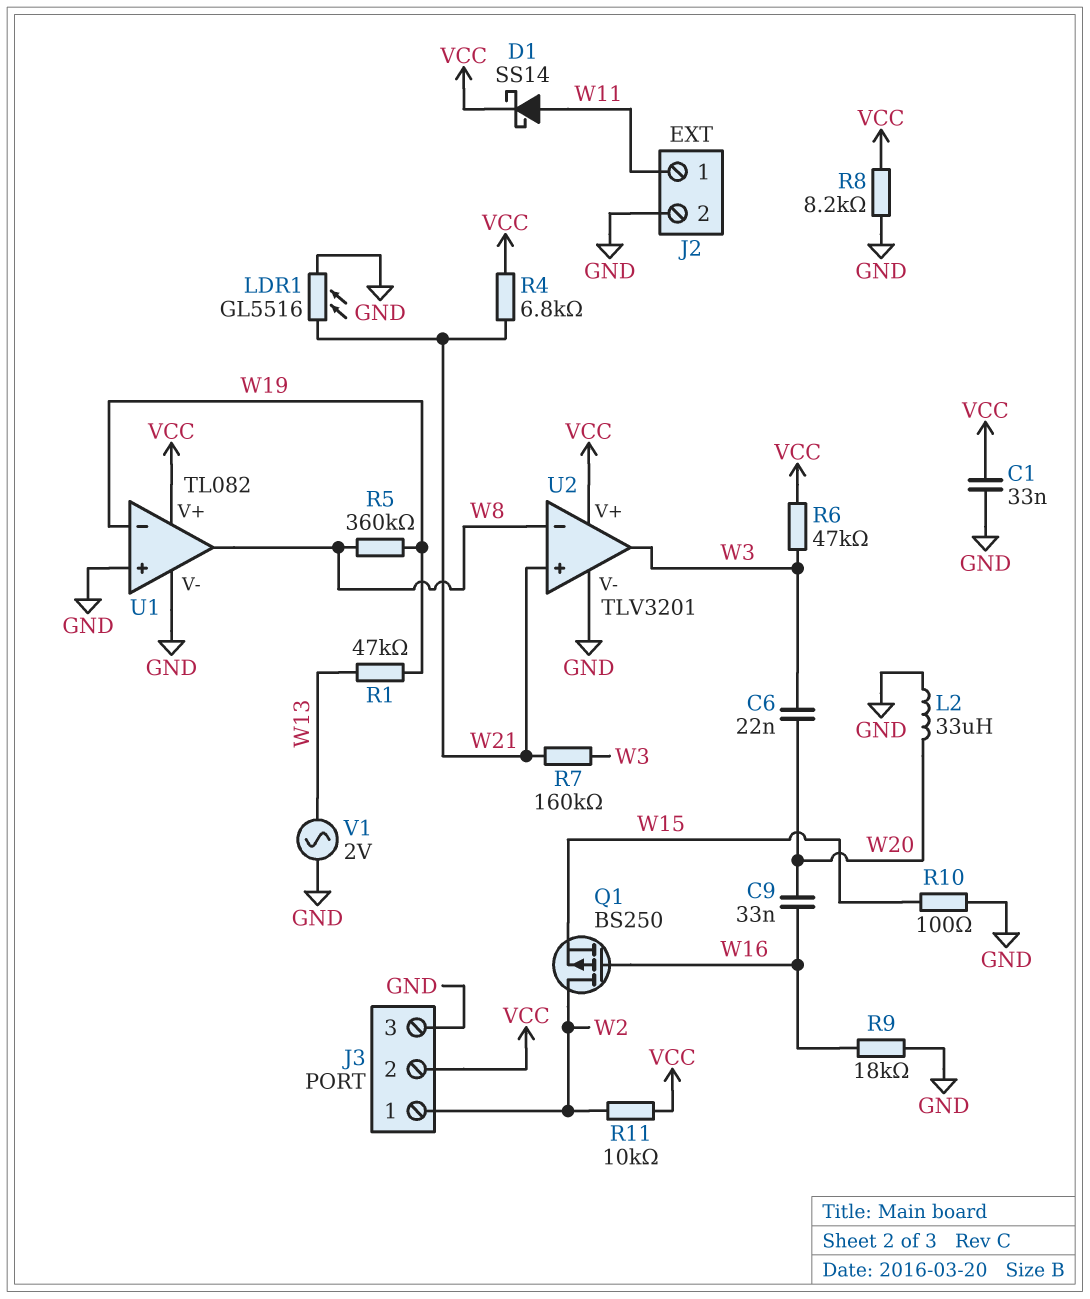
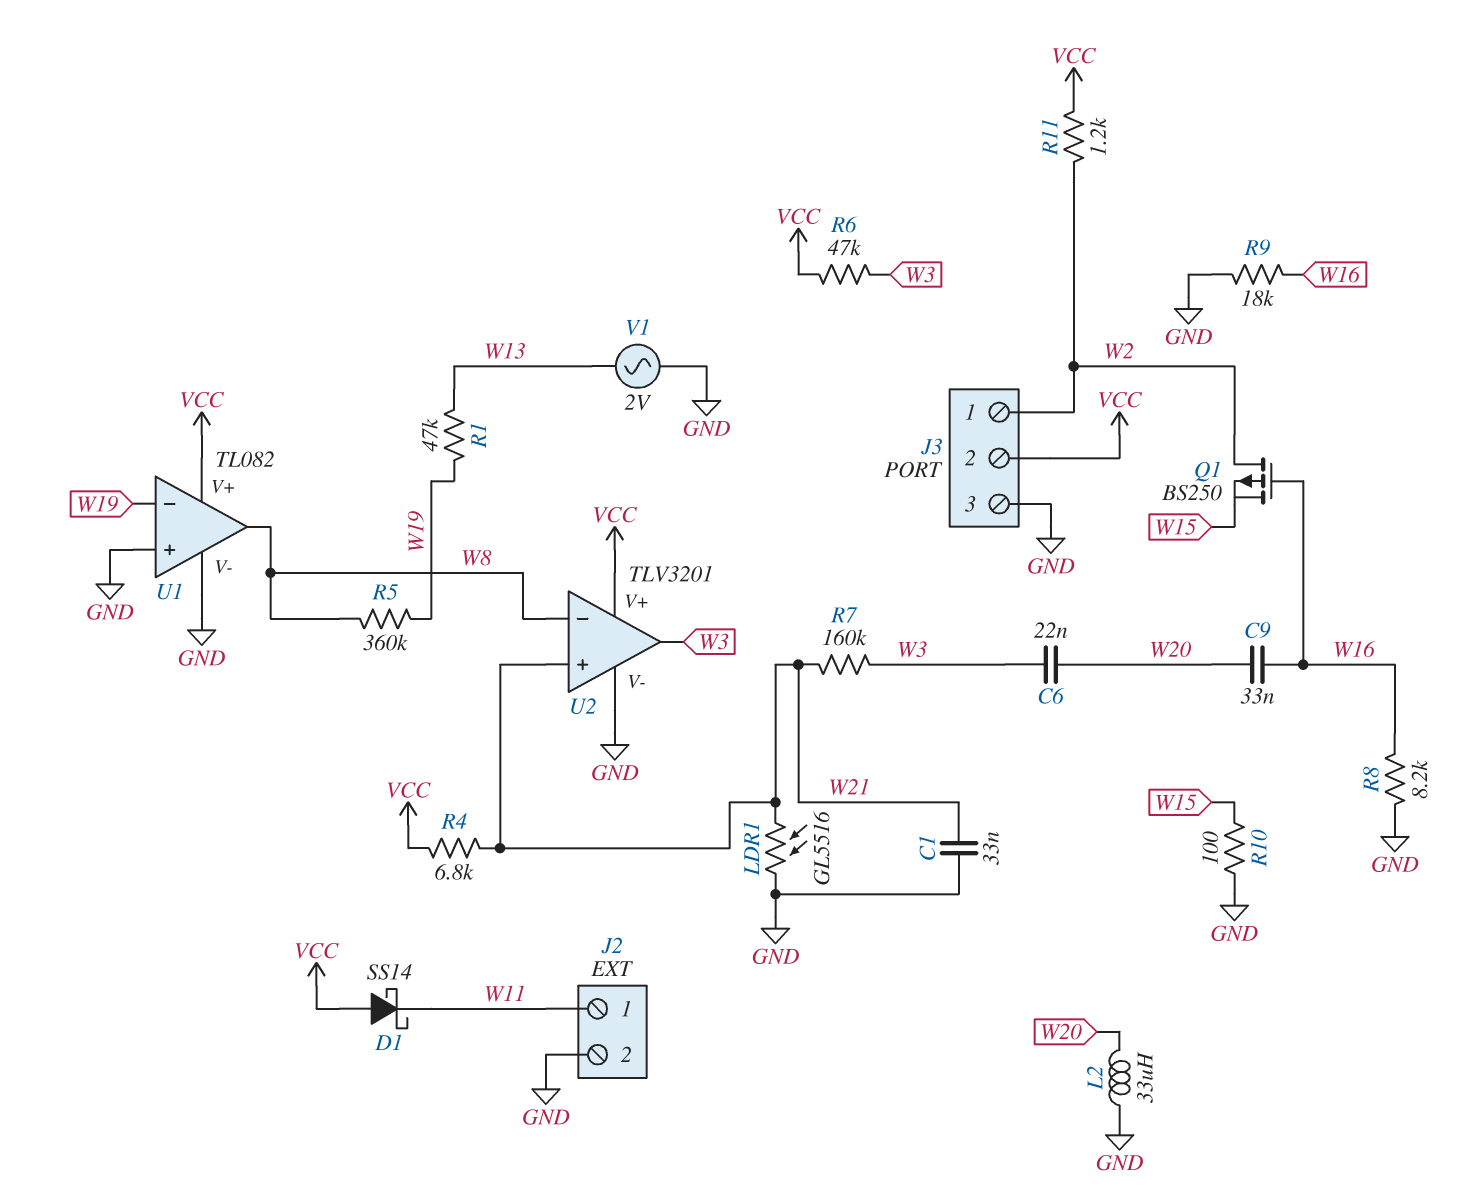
C1: 33nF (GND, VCC) -> 33nF (GND, W21)
D1: schottky SS14 (A W11, K VCC) -> schottky SS14 (A VCC, K W11)
R8: 8.2k (GND, VCC) -> 8.2k (GND, W16)
R11: 10k (VCC, W2) -> 1.2k (VCC, W2)

